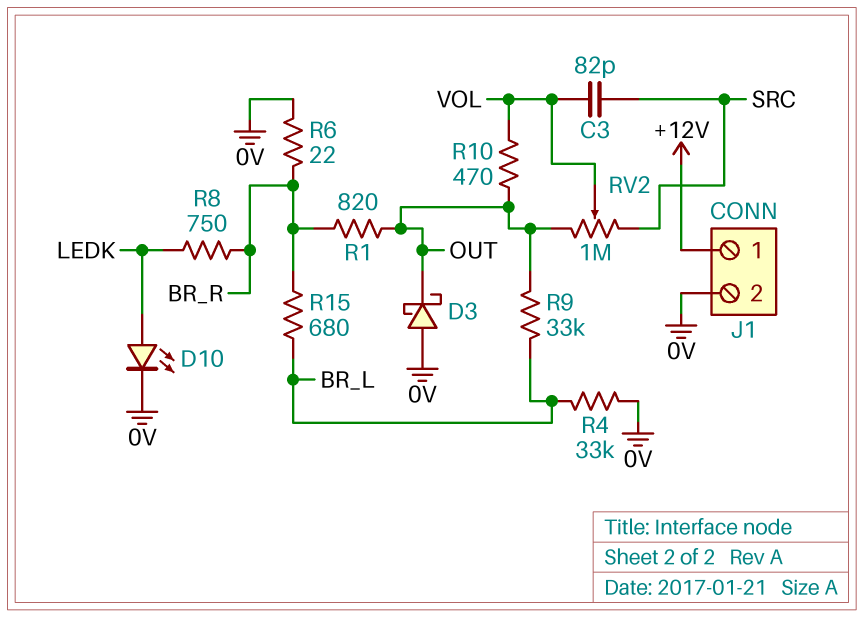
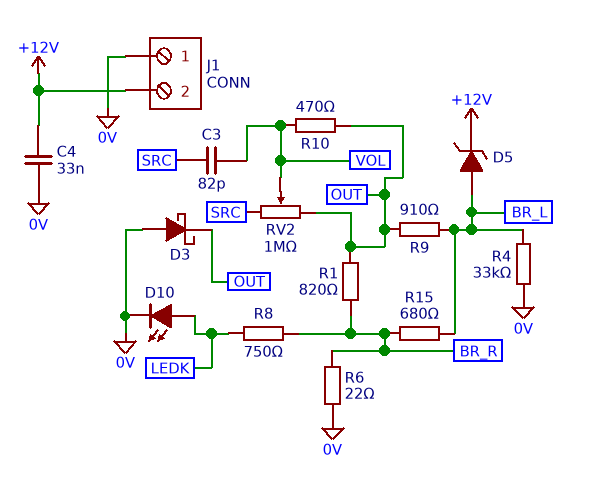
C4: none -> 33nF (+12V, 0V)
D5: none -> zener (A BR_L, K +12V)
J1 pin 1: +12V -> 0V
J1 pin 2: 0V -> +12V
R9: 33k (BR_L, OUT) -> 910 (BR_L, OUT)

